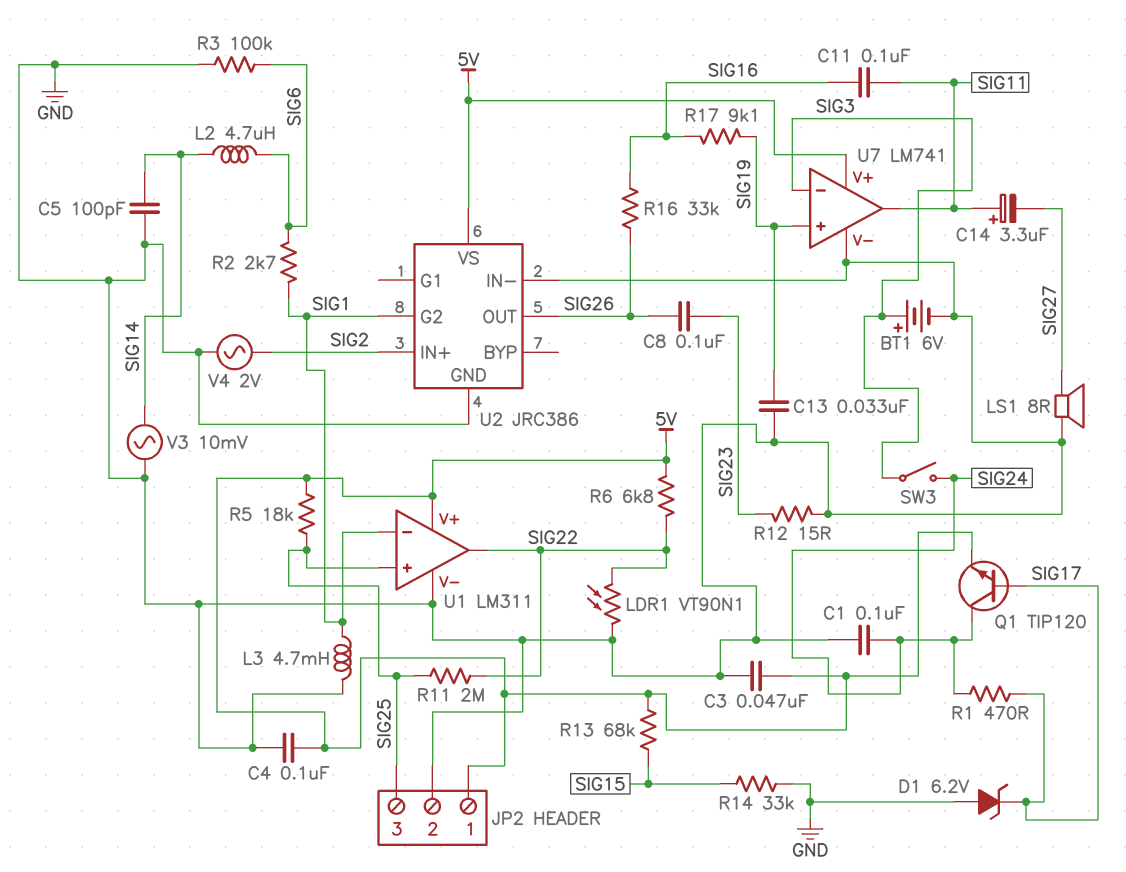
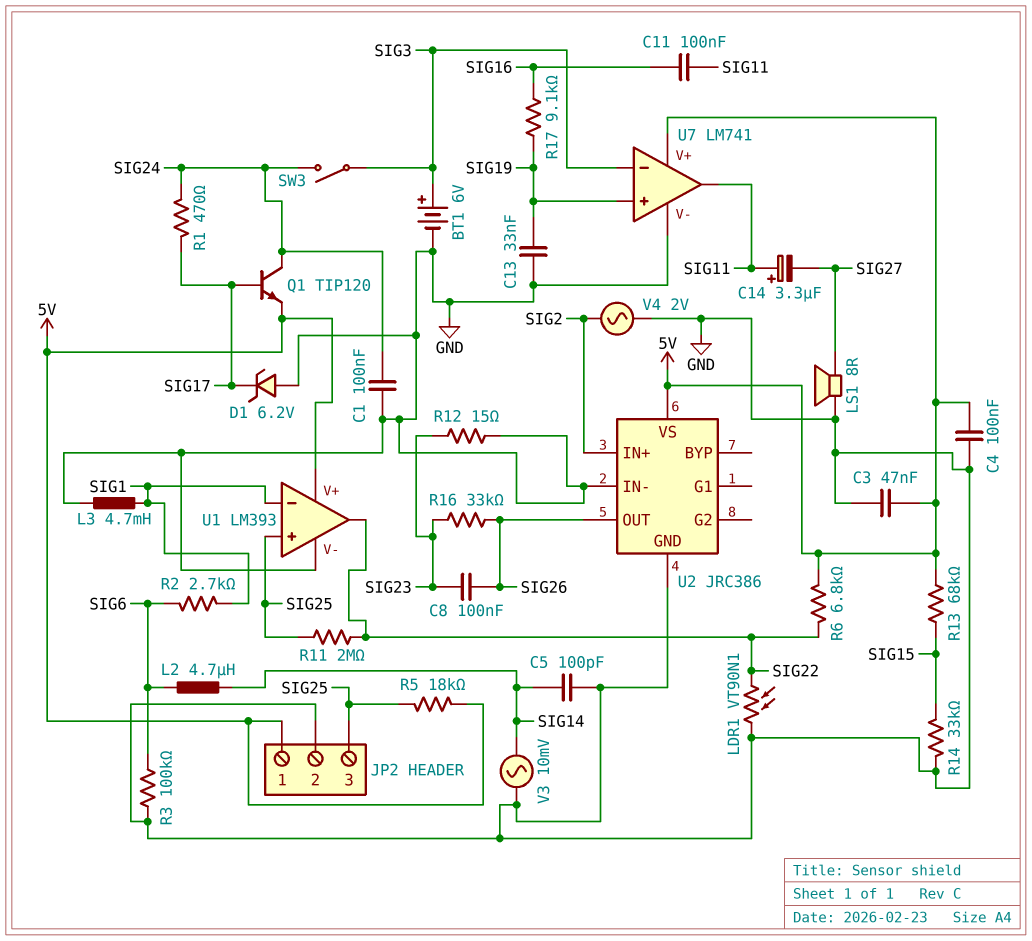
R16: 33k (SIG16, SIG26) -> 33k (SIG23, SIG26)
U1: LM311 -> LM393
U2 pin G2: SIG1 -> none

